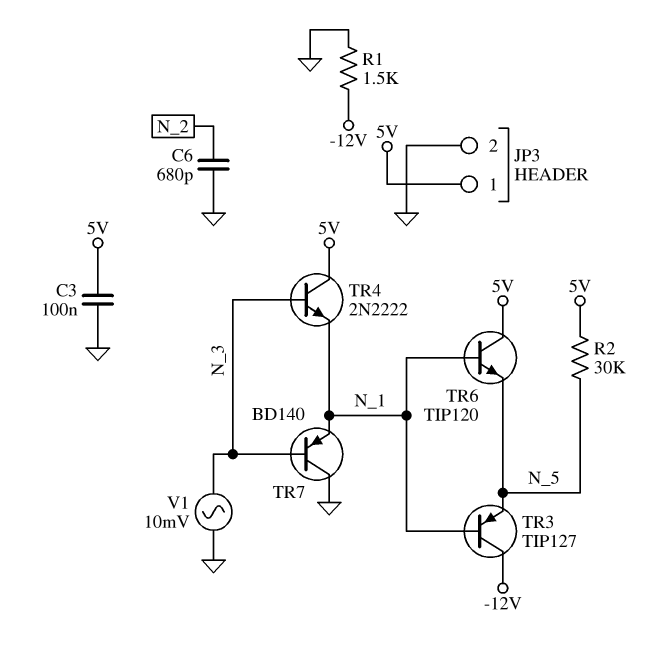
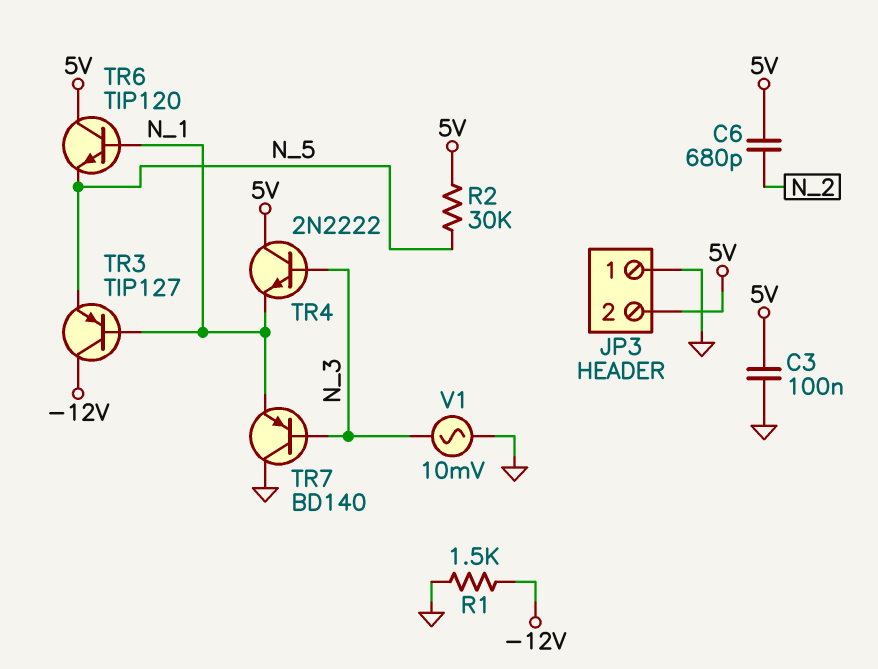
C6: 680pF (GND, N_2) -> 680pF (5V, N_2)
JP3 pin 1: 5V -> GND
JP3 pin 2: GND -> 5V

